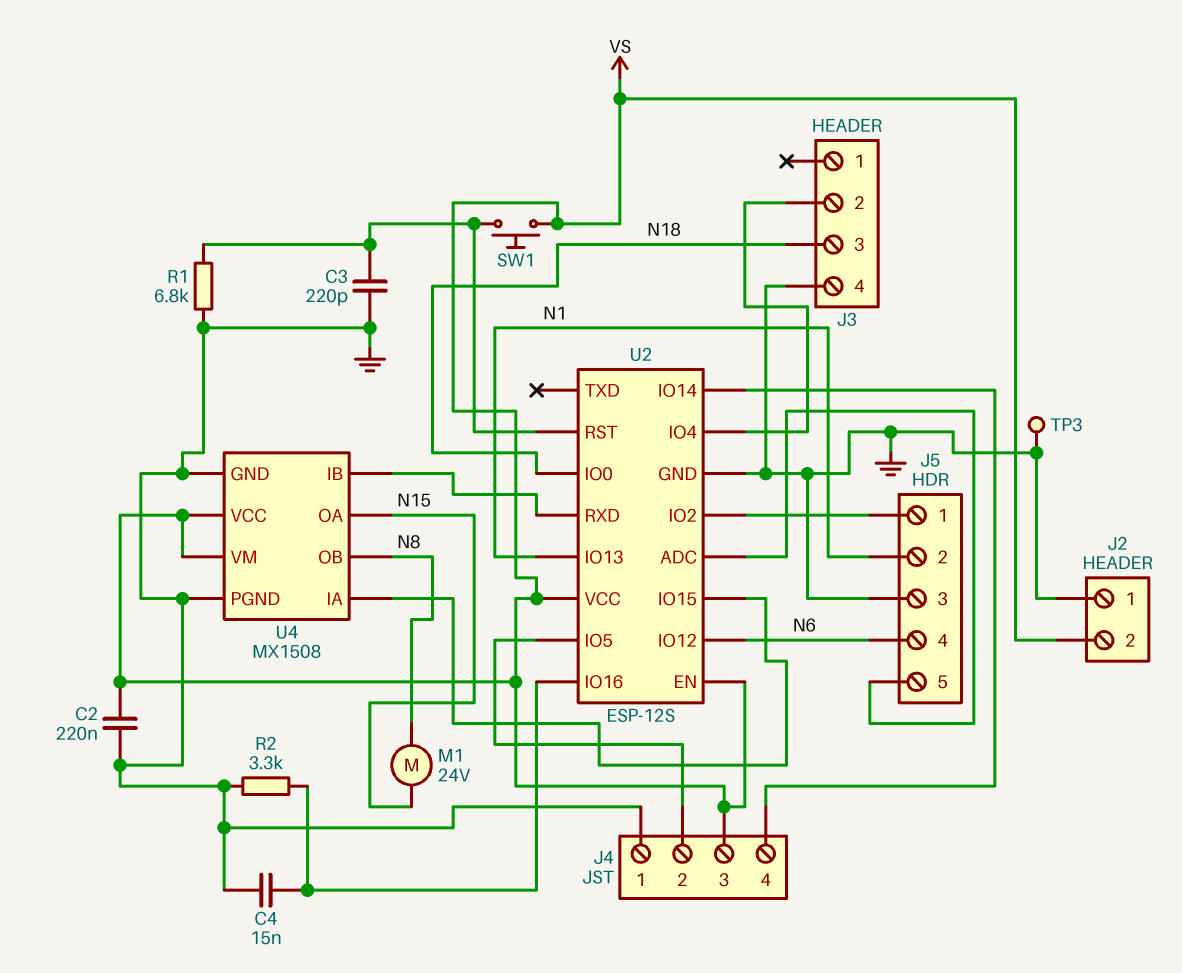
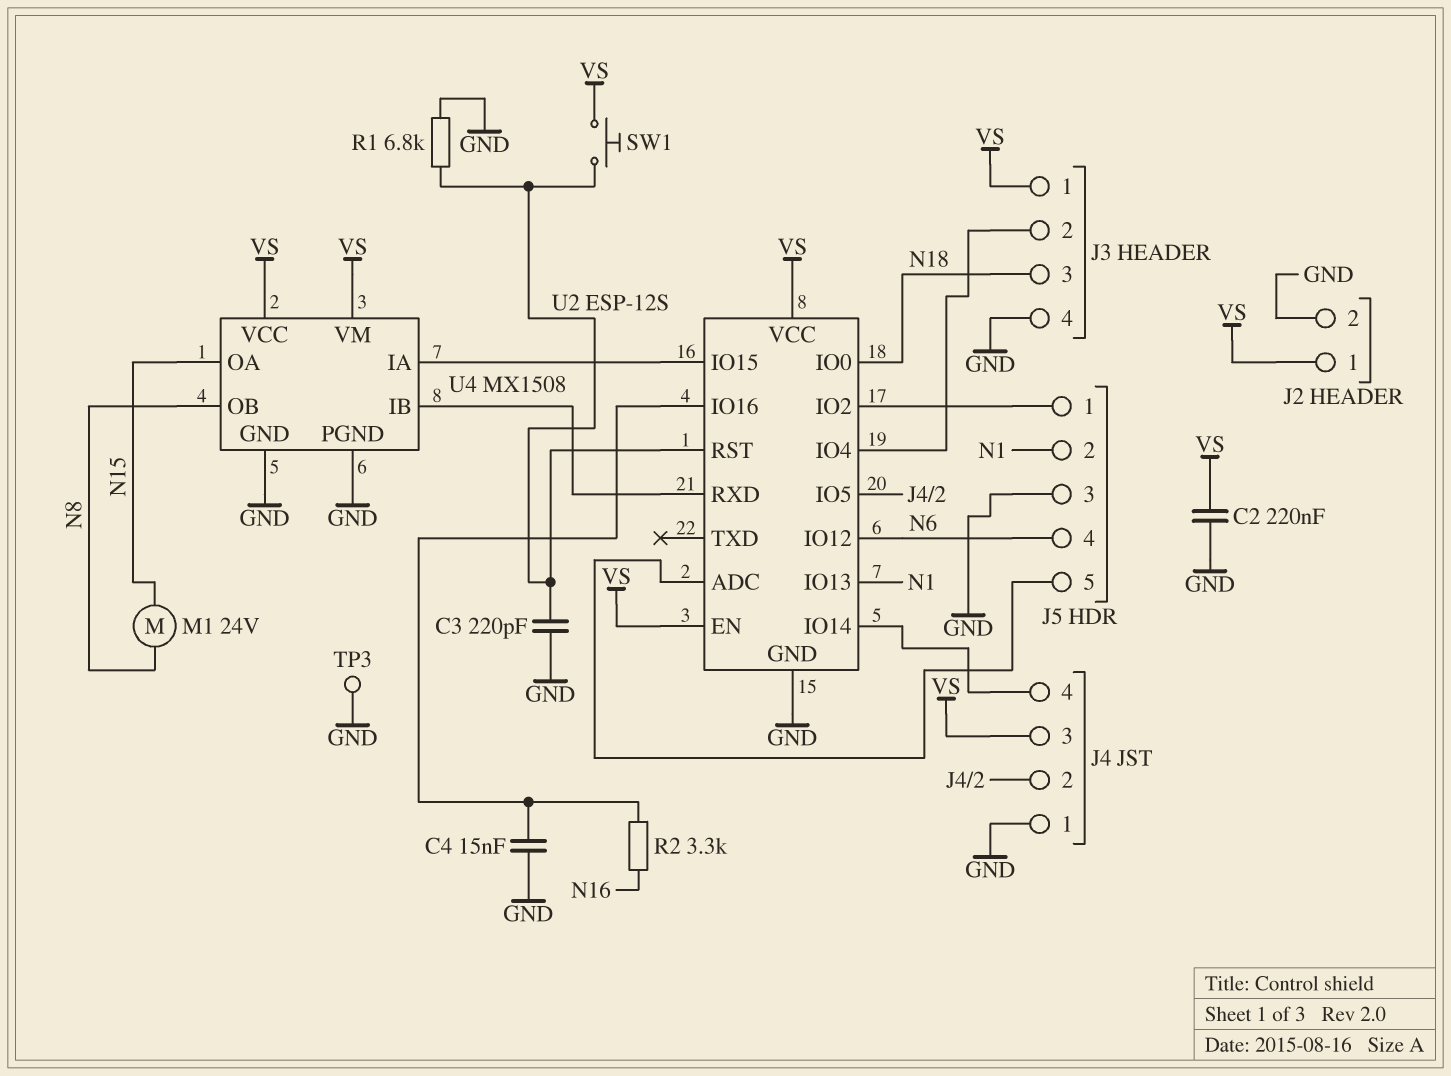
J2 pin 1: GND -> VS
J2 pin 2: VS -> GND
J3 pin 1: none -> VS
R2: 3.3k (GND, U2/IO16) -> 3.3k (N16, U2/IO16)

